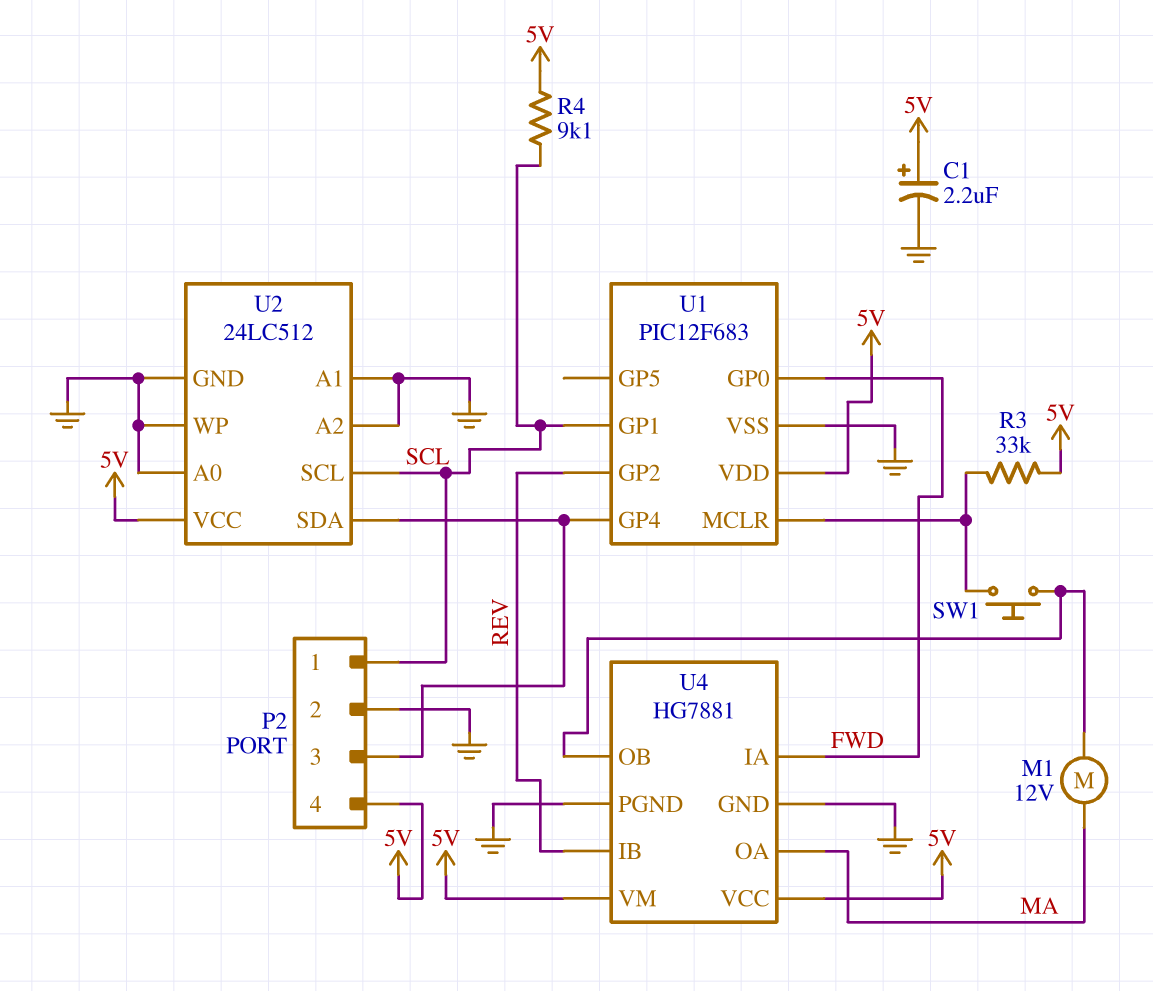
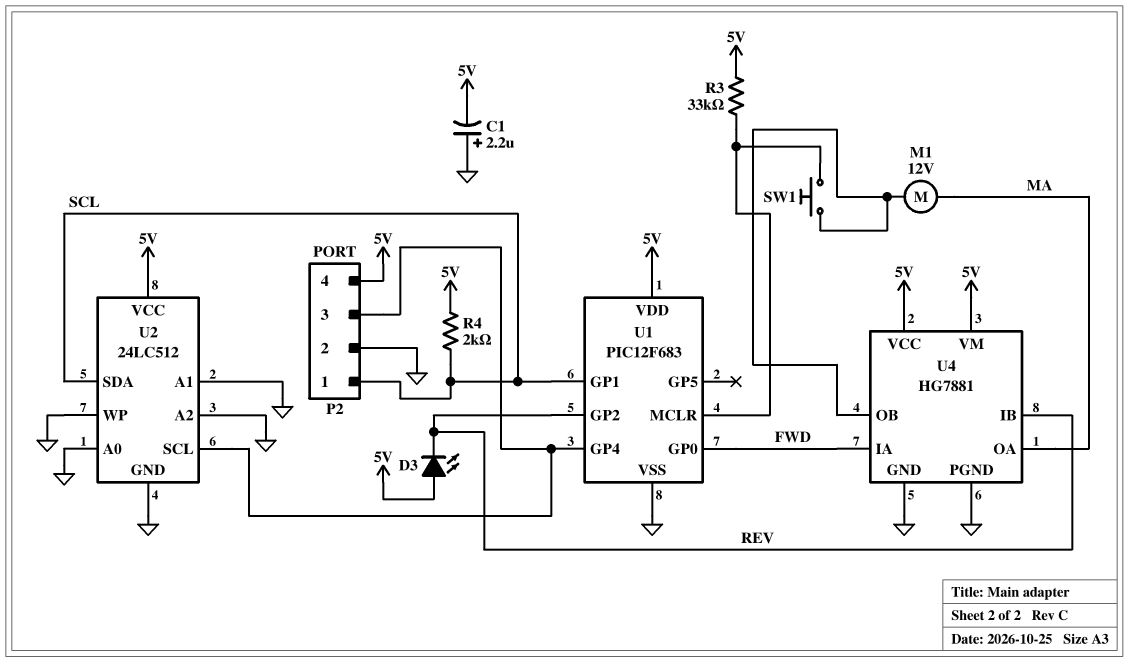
C1: 2.2uF (plus 5V, minus GND) -> 2.2uF (plus GND, minus 5V)
D3: none -> LED (A 5V, K REV)
R4: 9.1k (5V, SCL) -> 2k (5V, SCL)
U2 pin SCL: SCL -> P2/3
U2 pin SDA: P2/3 -> SCL

